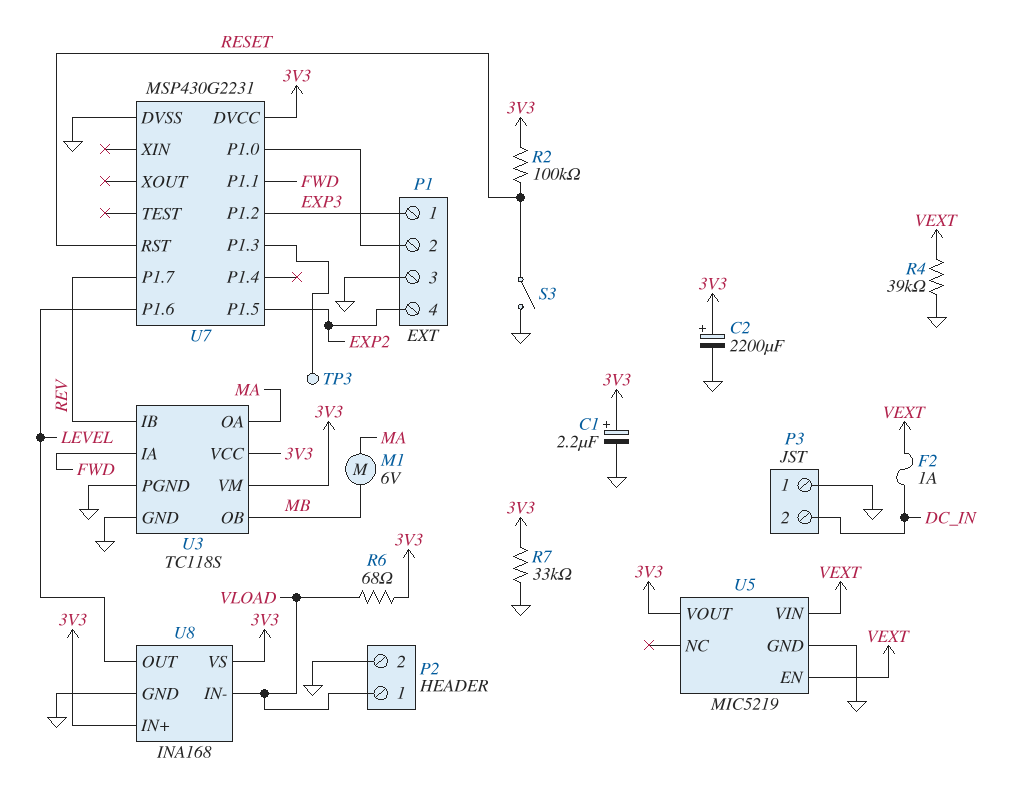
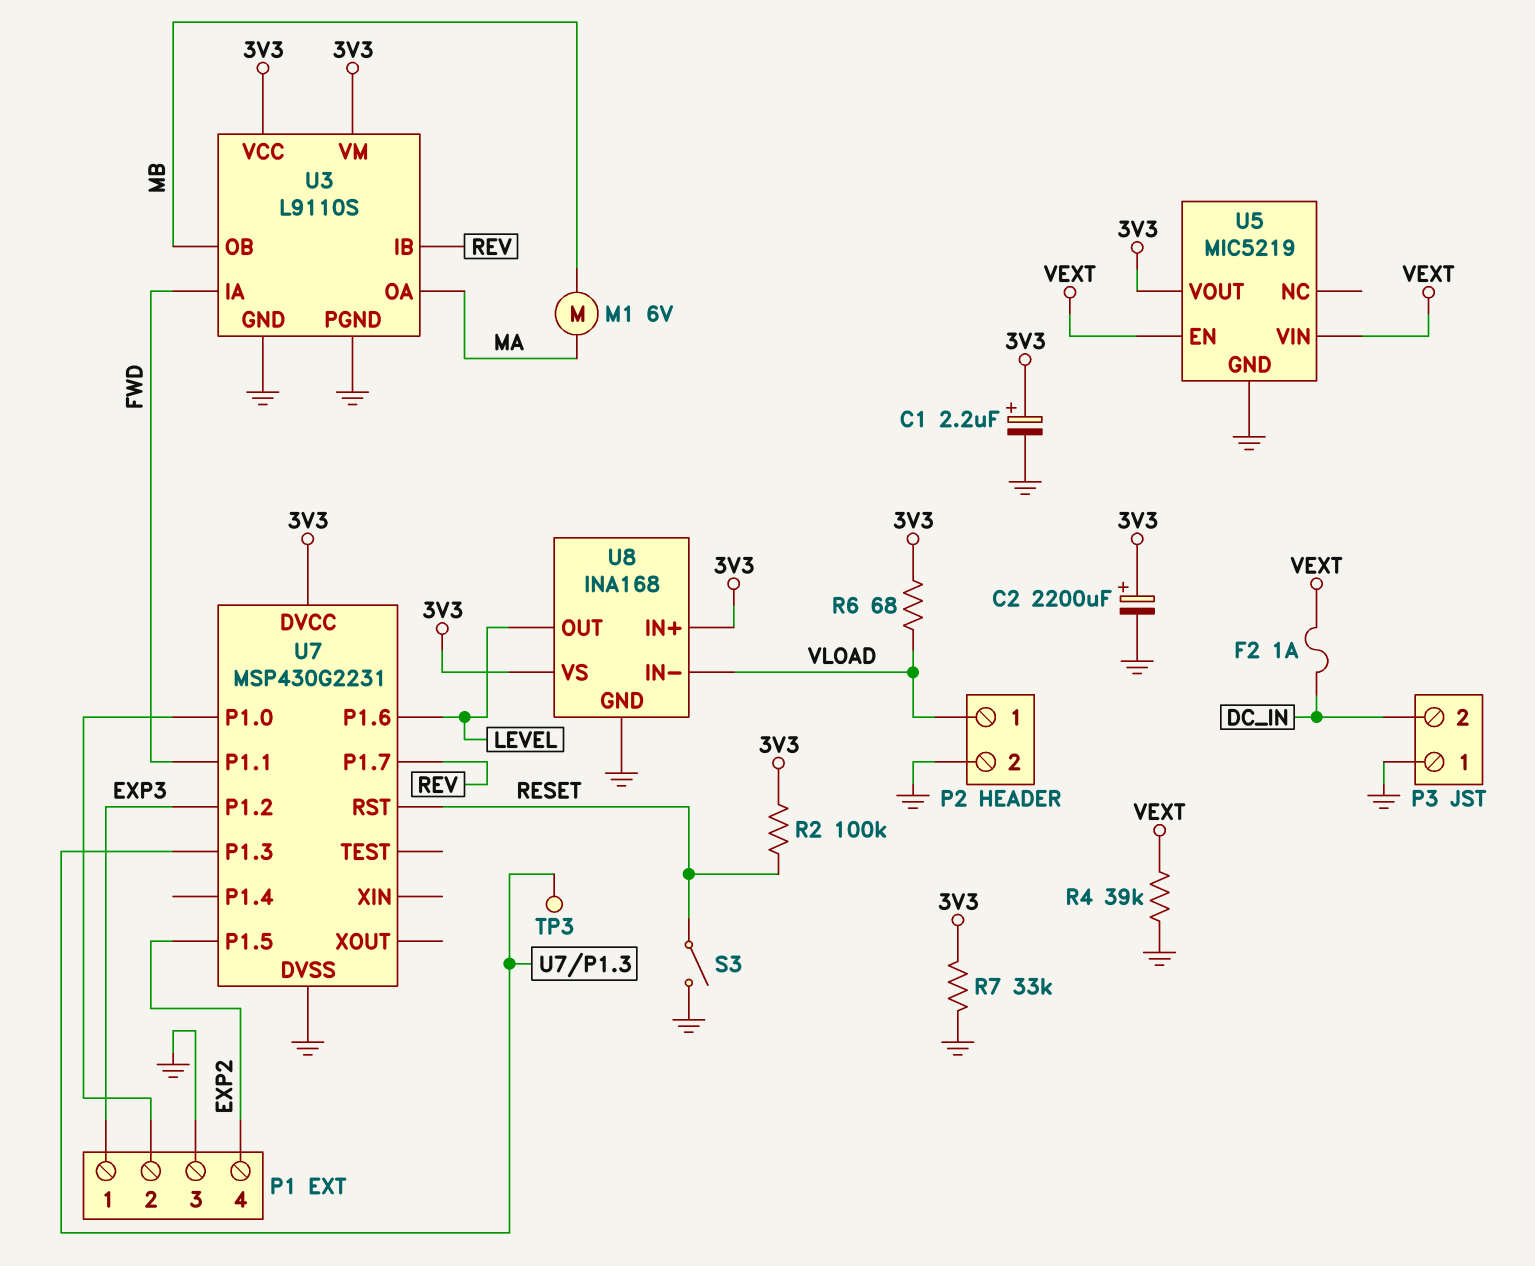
U3: TC118S -> L9110S

